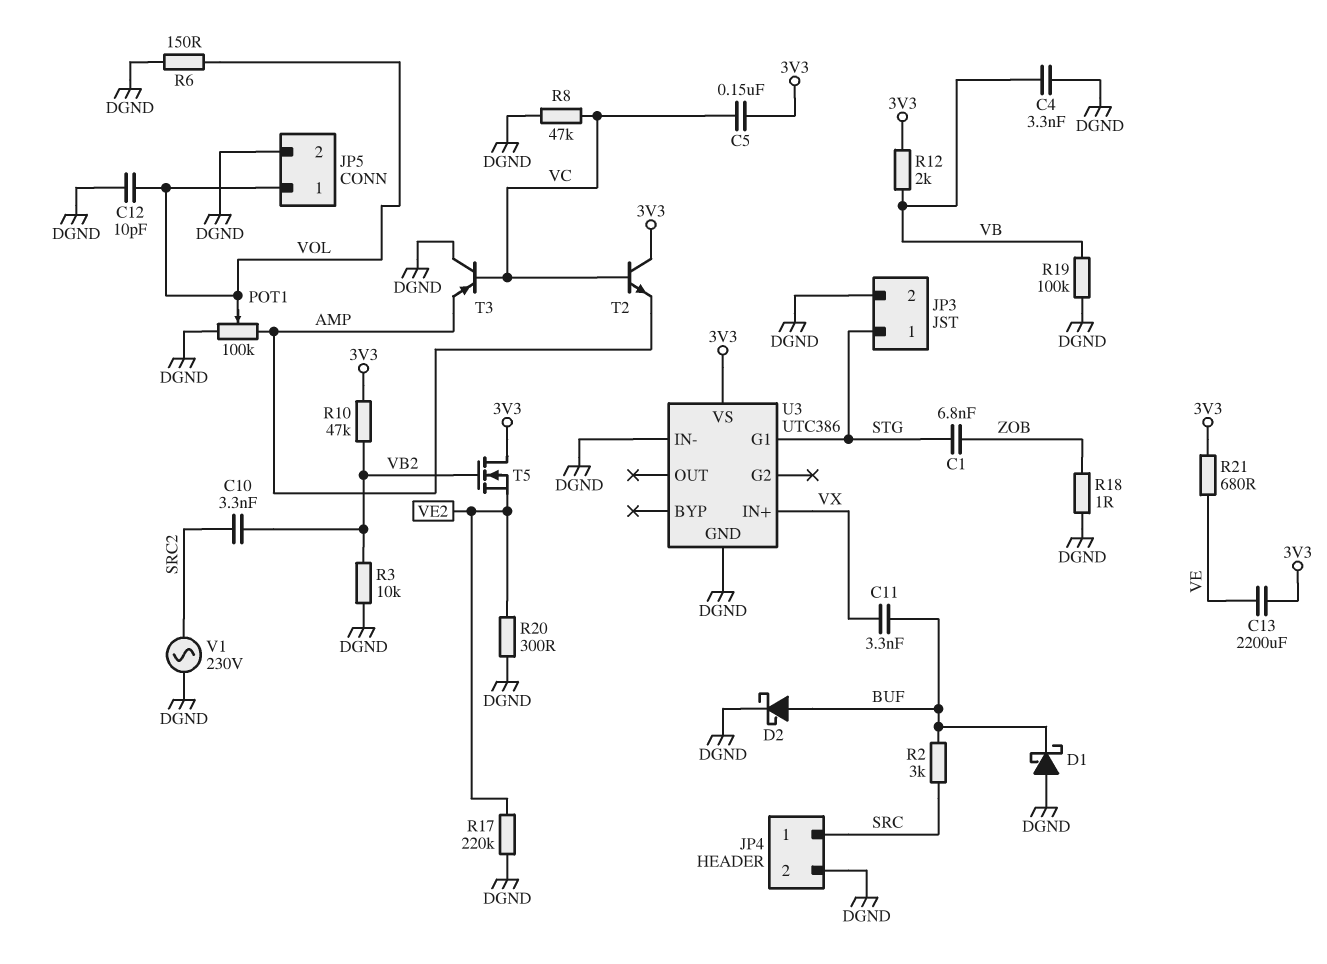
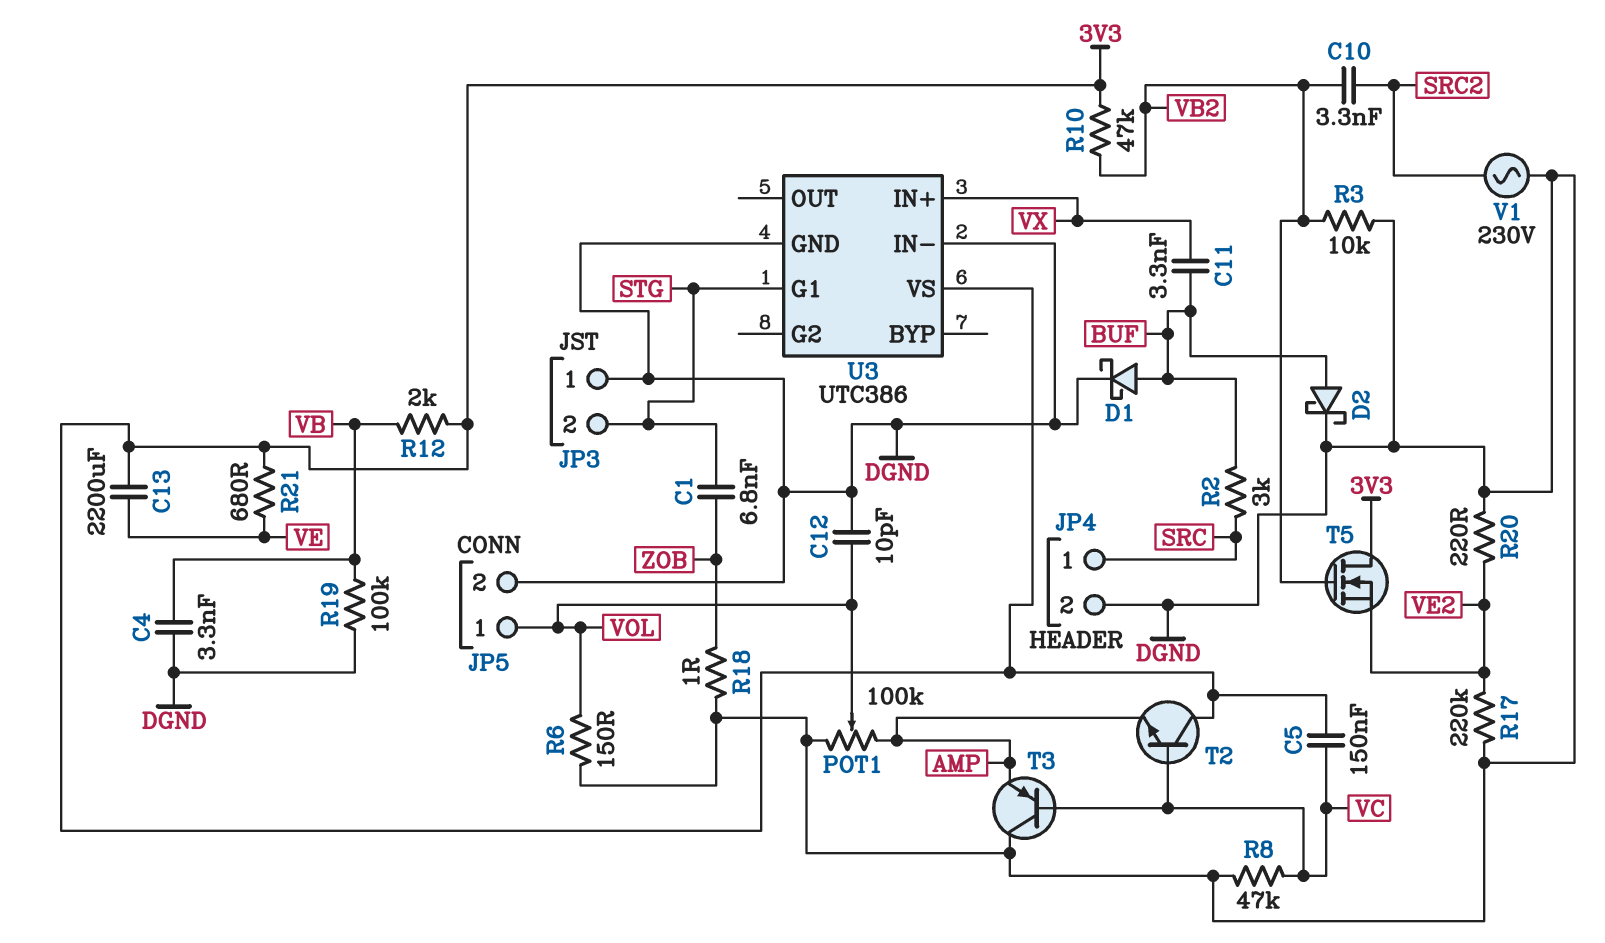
D1: schottky (A DGND, K BUF) -> schottky (A BUF, K DGND)
JP3 pin 1: STG -> DGND
JP3 pin 2: DGND -> STG
R20: 300 (DGND, VE2) -> 220 (DGND, VE2)

